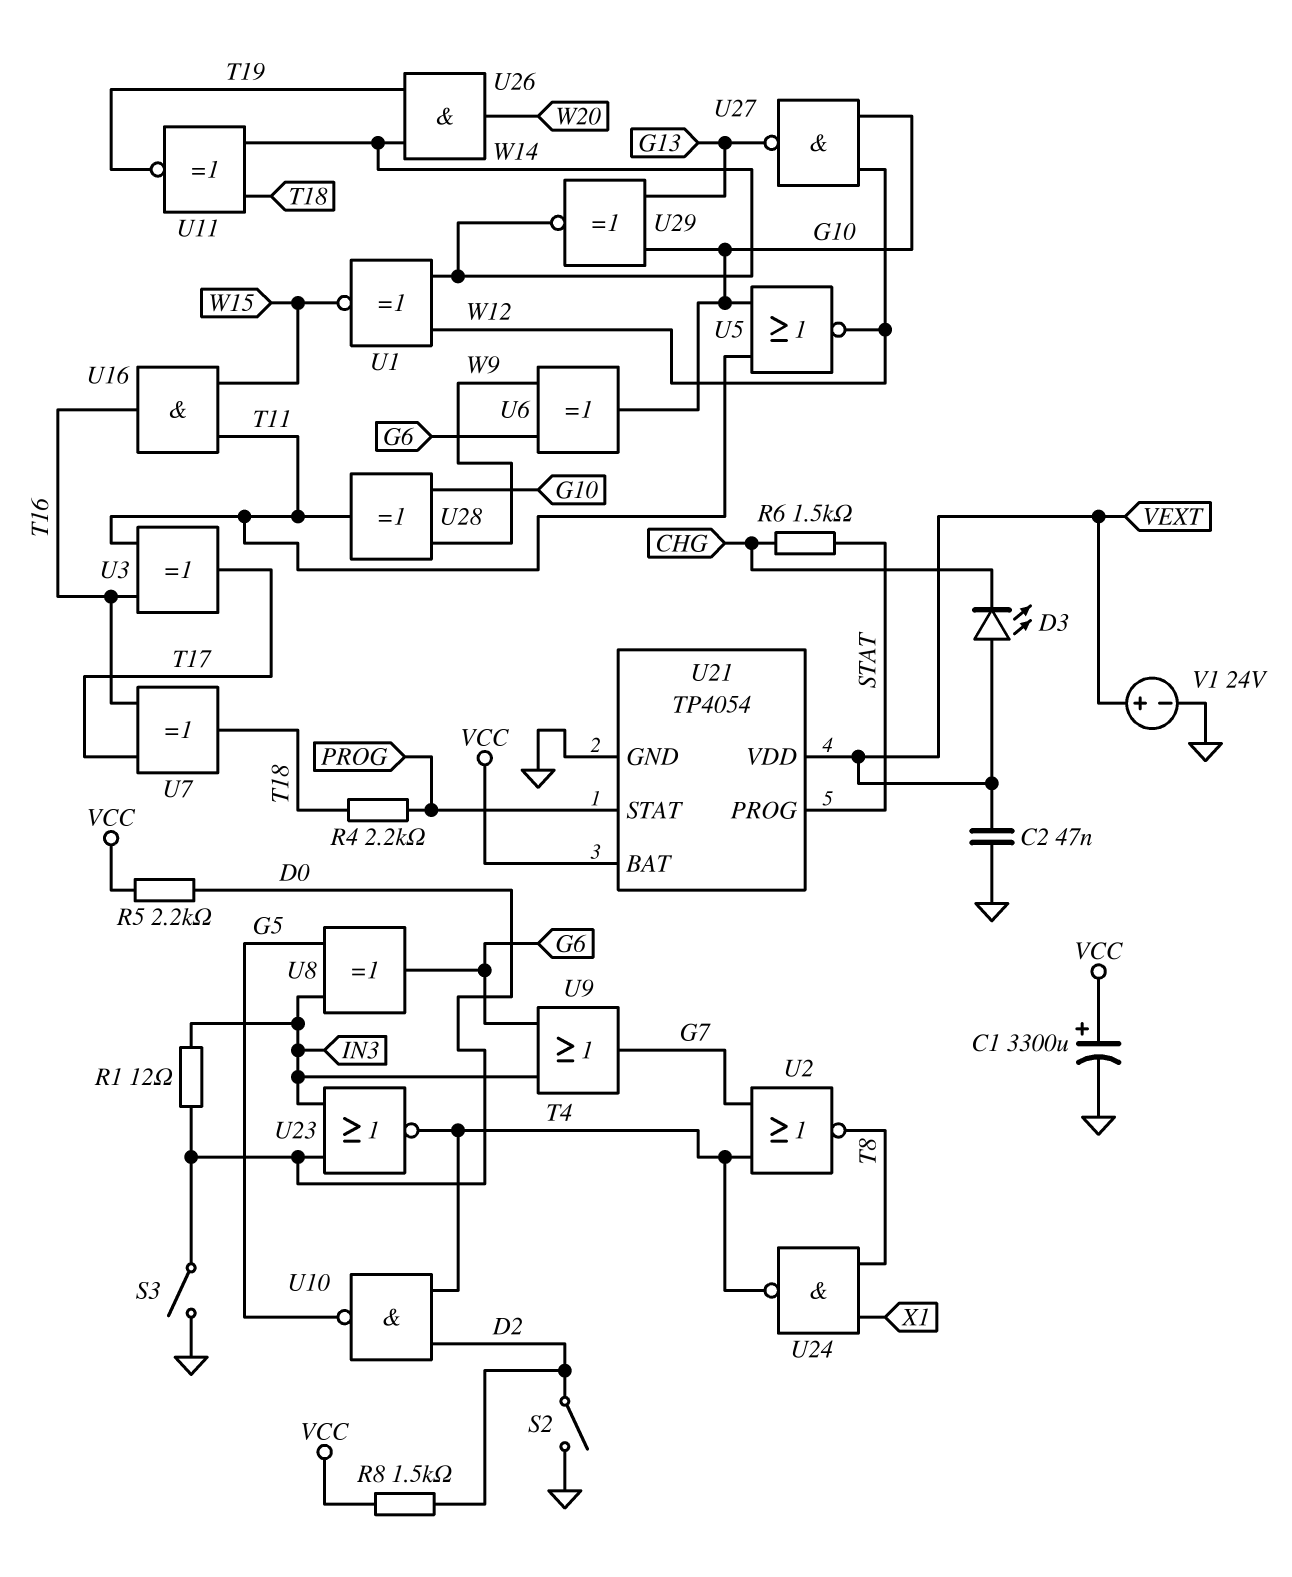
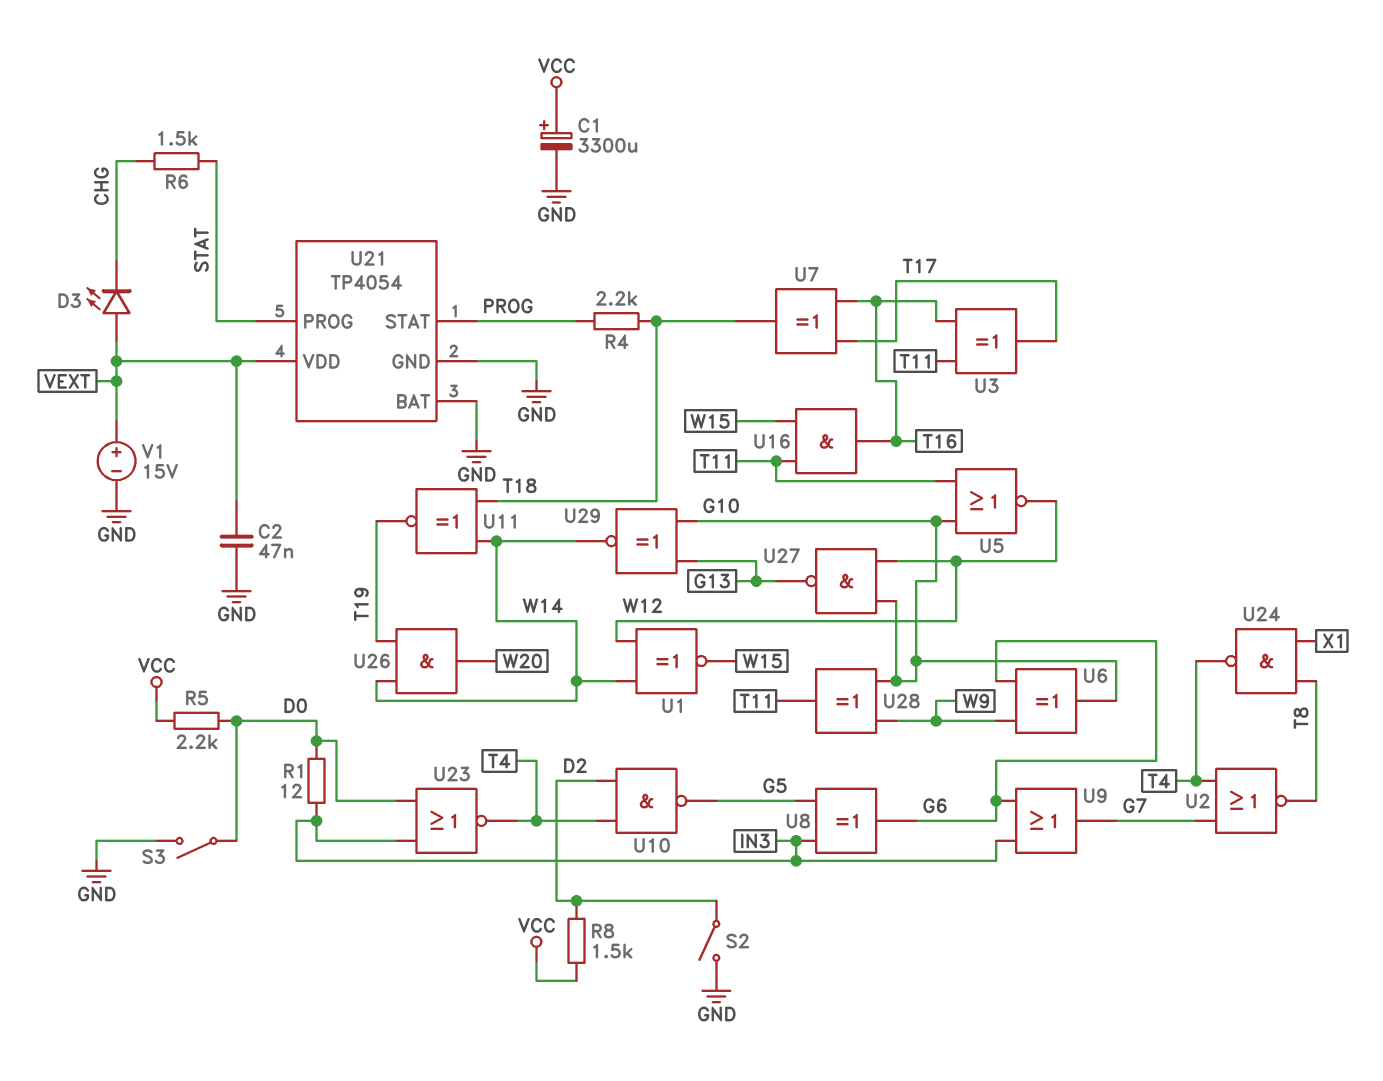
U21 pin BAT: VCC -> GND
V1: 24V (plus VEXT, minus GND) -> 15V (plus VEXT, minus GND)

